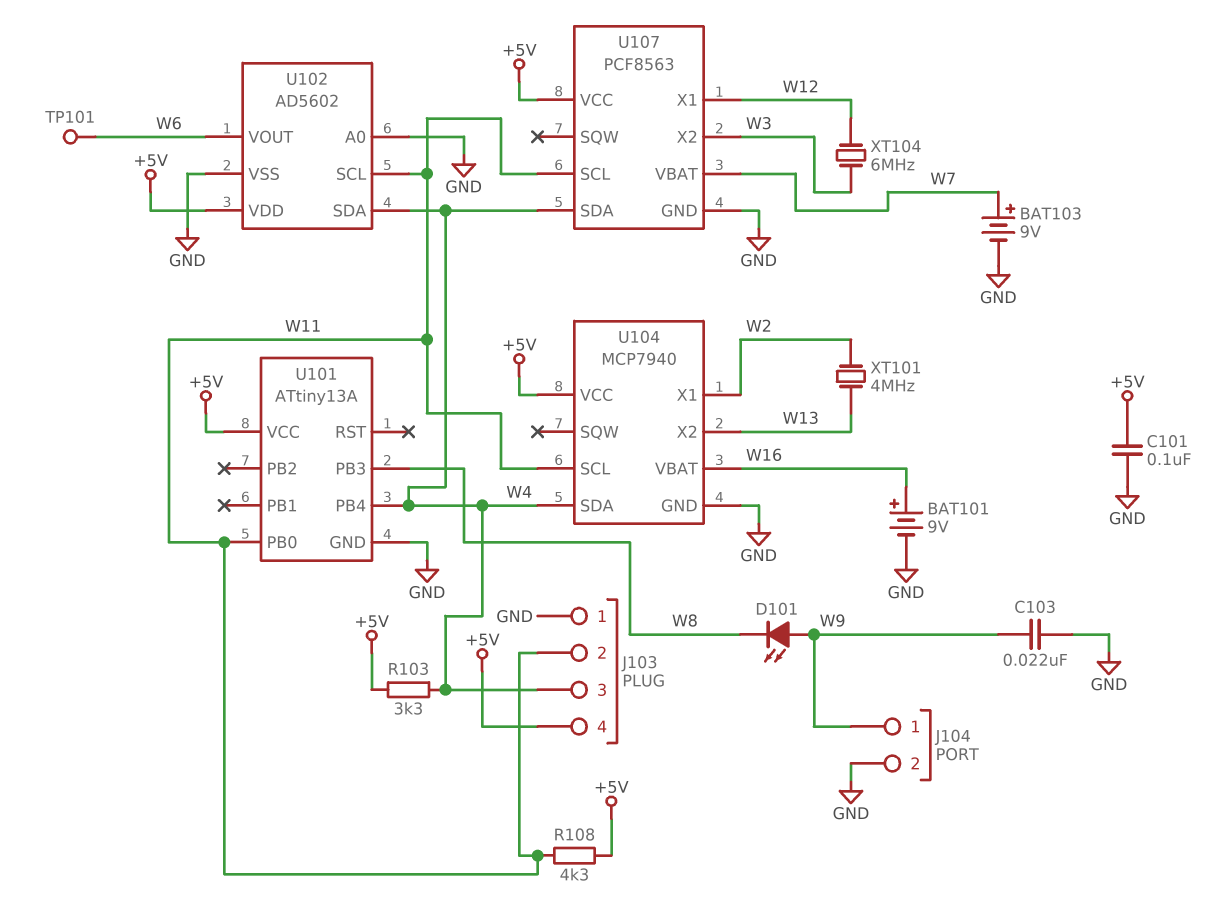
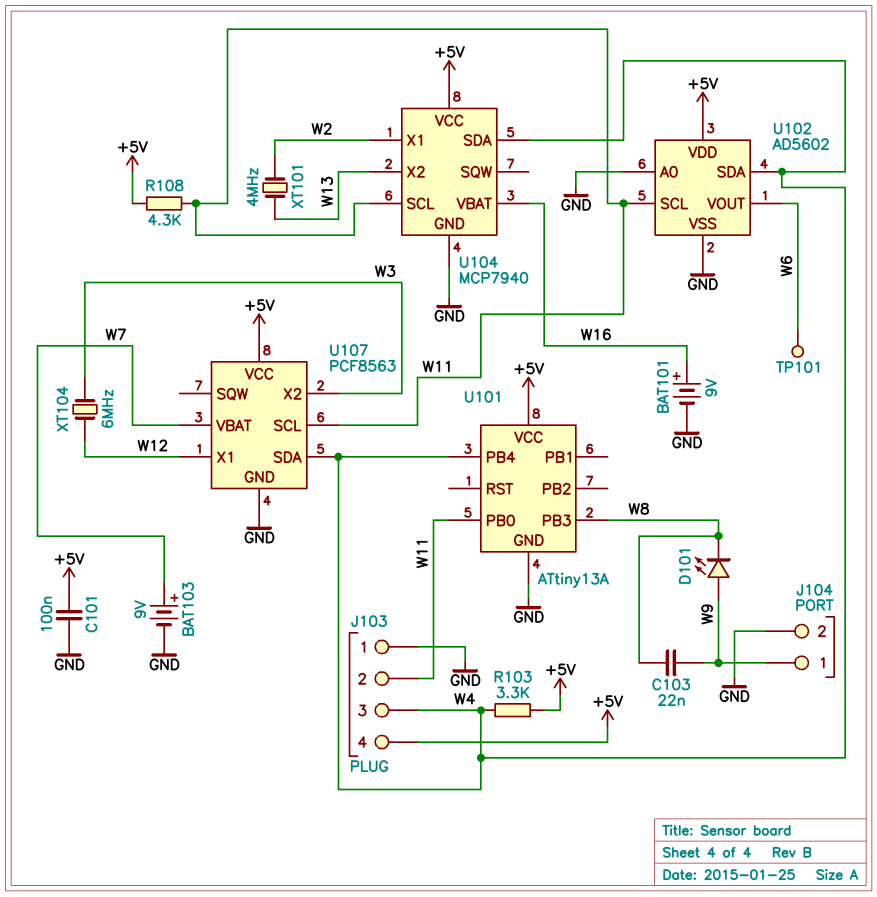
C103: 22nF (GND, W9) -> 22nF (W8, W9)

